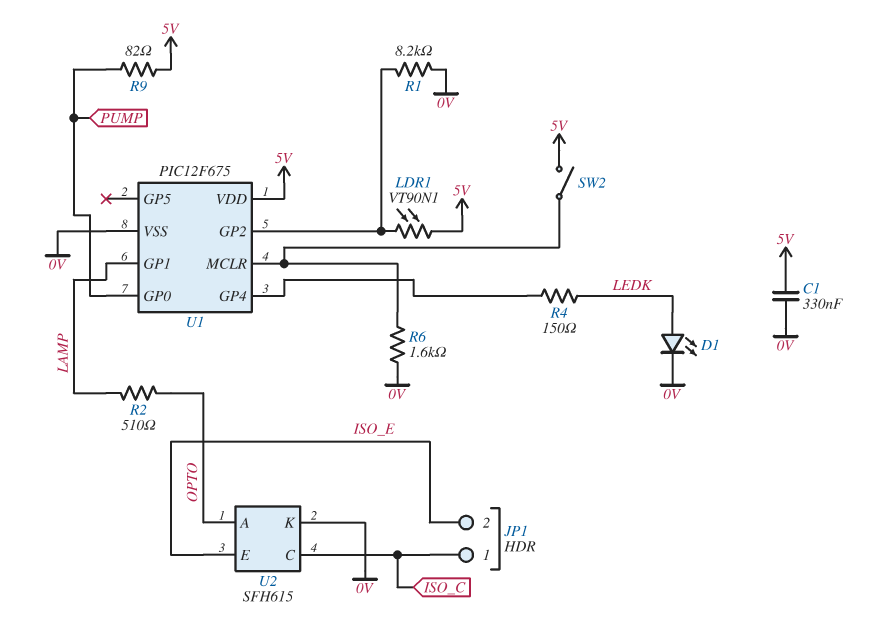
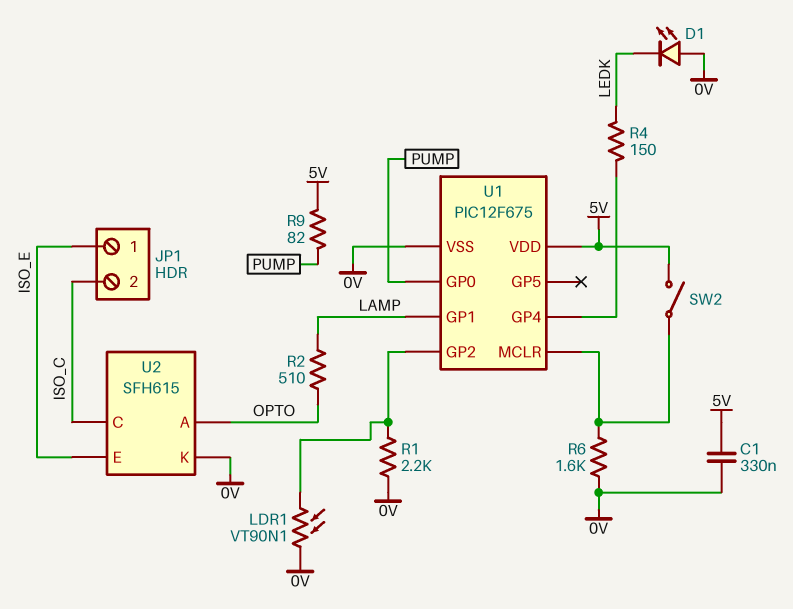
D1: LED (A LEDK, K 0V) -> LED (A 0V, K LEDK)
JP1 pin 1: ISO_C -> ISO_E
JP1 pin 2: ISO_E -> ISO_C
LDR1: VT90N1 (5V, U1/GP2) -> VT90N1 (0V, U1/GP2)
R1: 8.2k (0V, U1/GP2) -> 2.2k (0V, U1/GP2)

